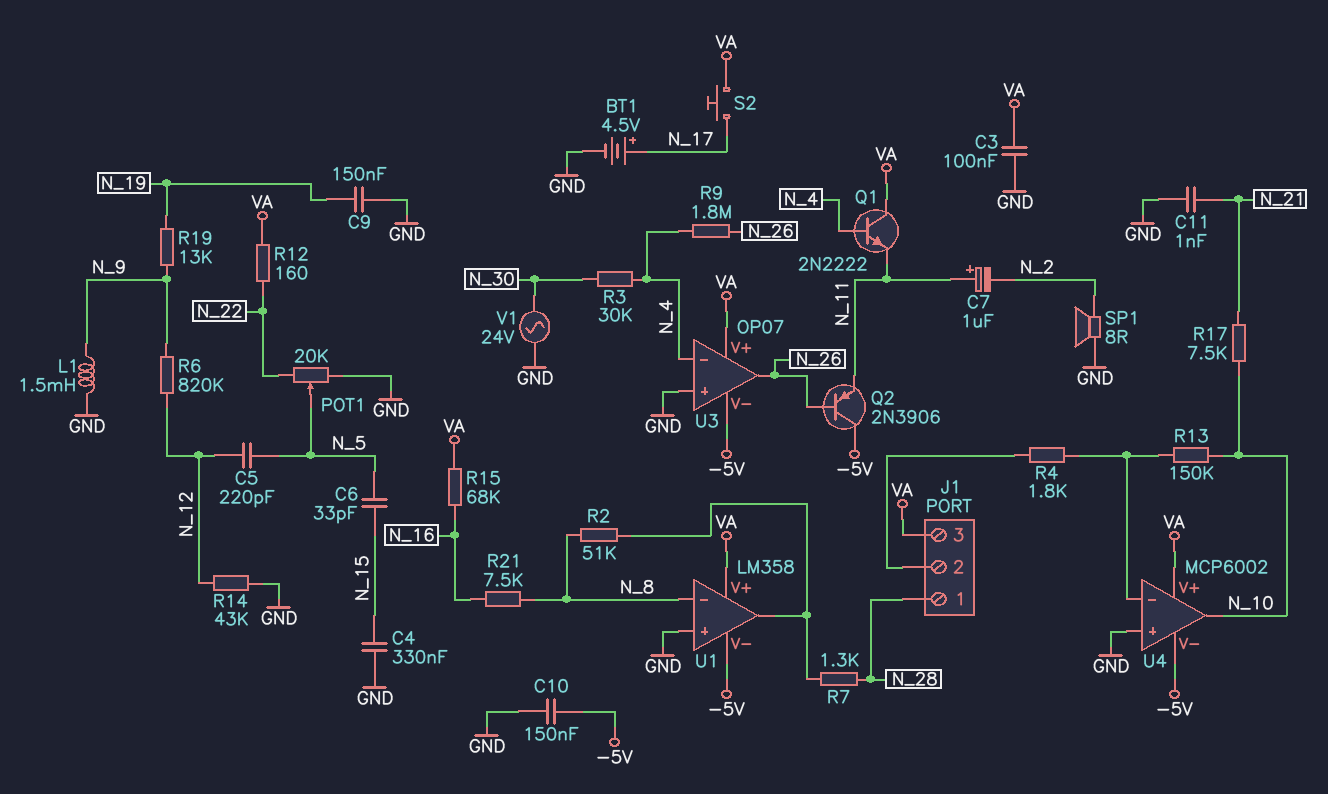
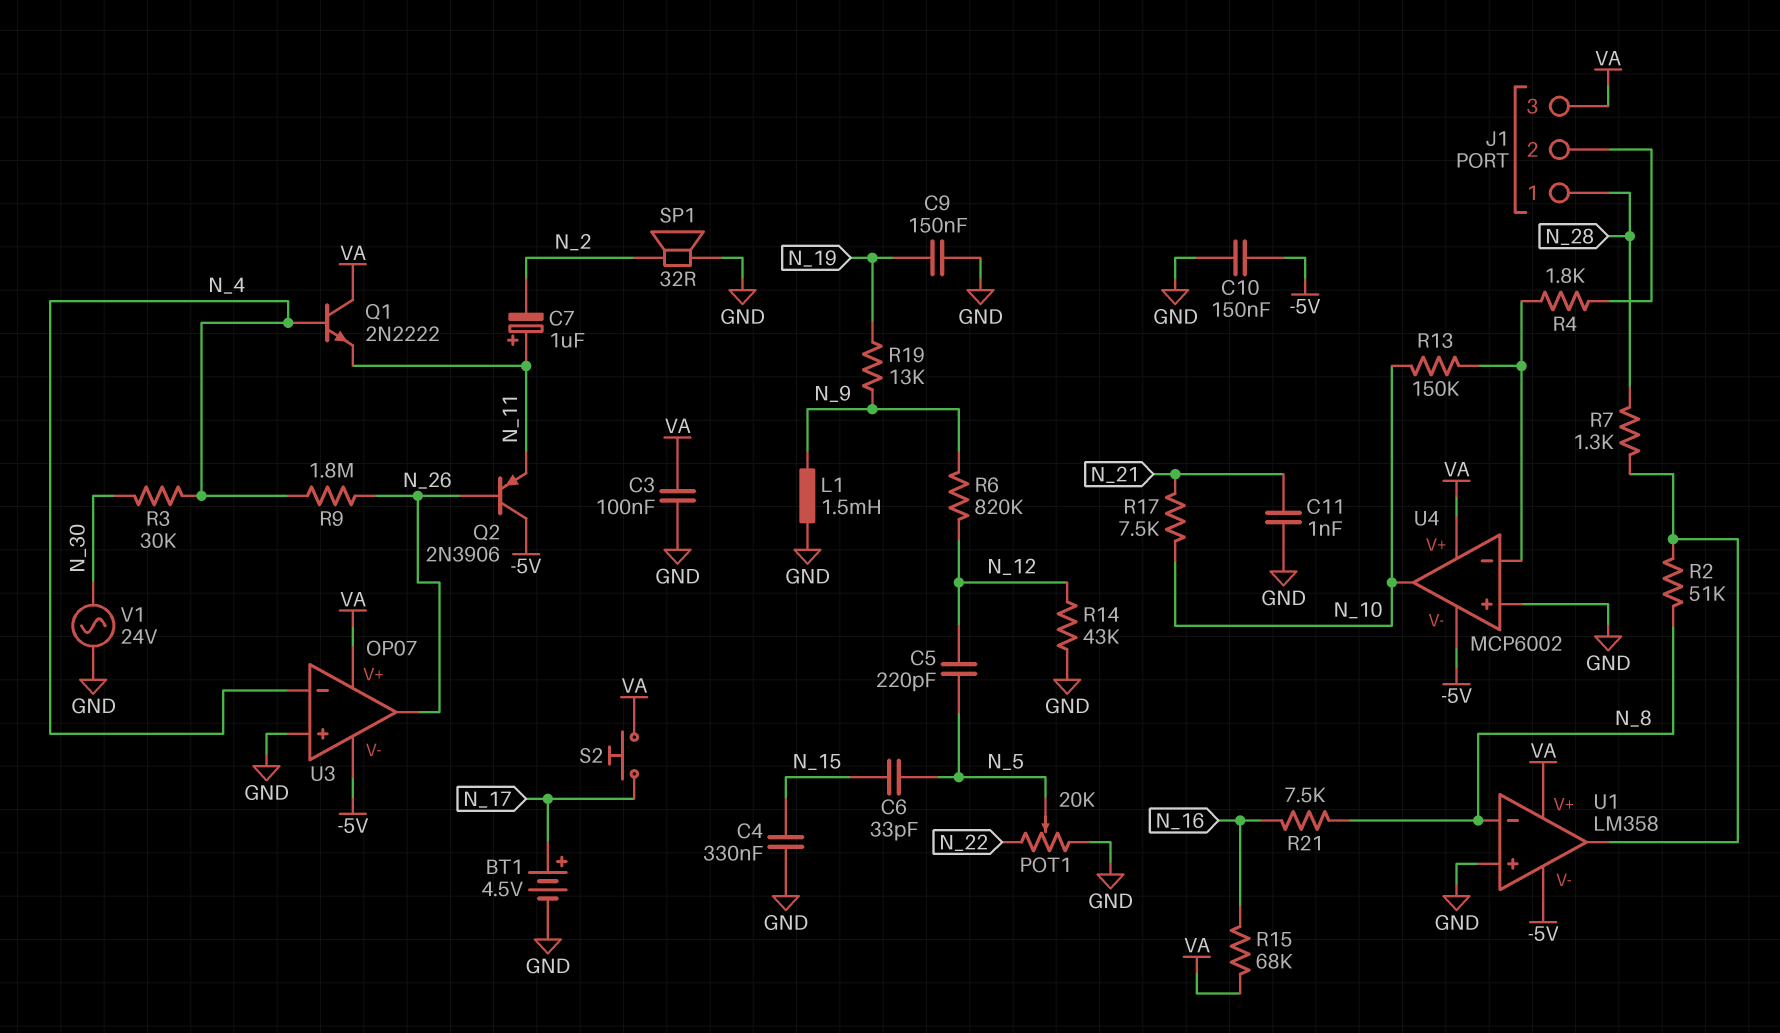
R12: 160 (N_22, VA) -> none
SP1: speaker 8R (GND, N_2) -> speaker 32R (GND, N_2)

